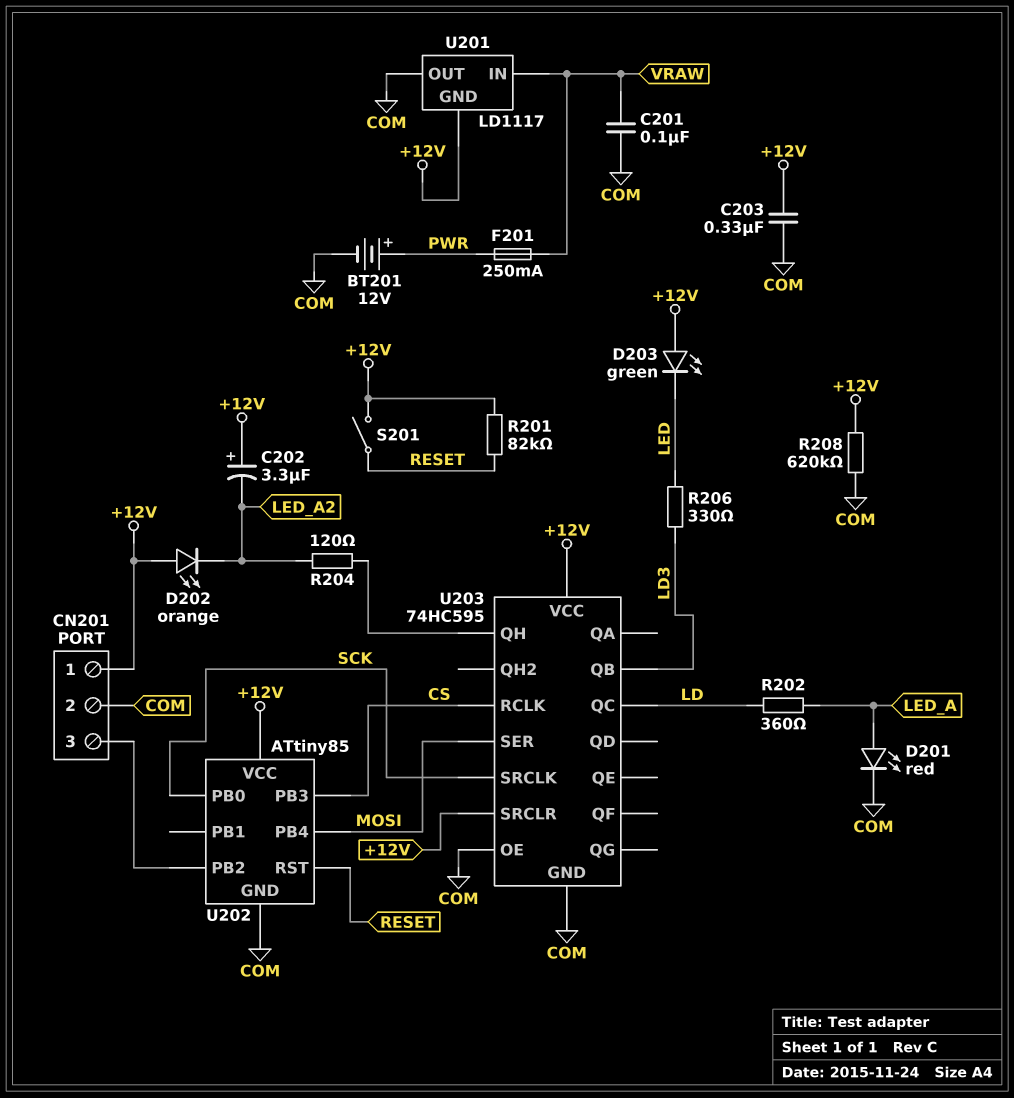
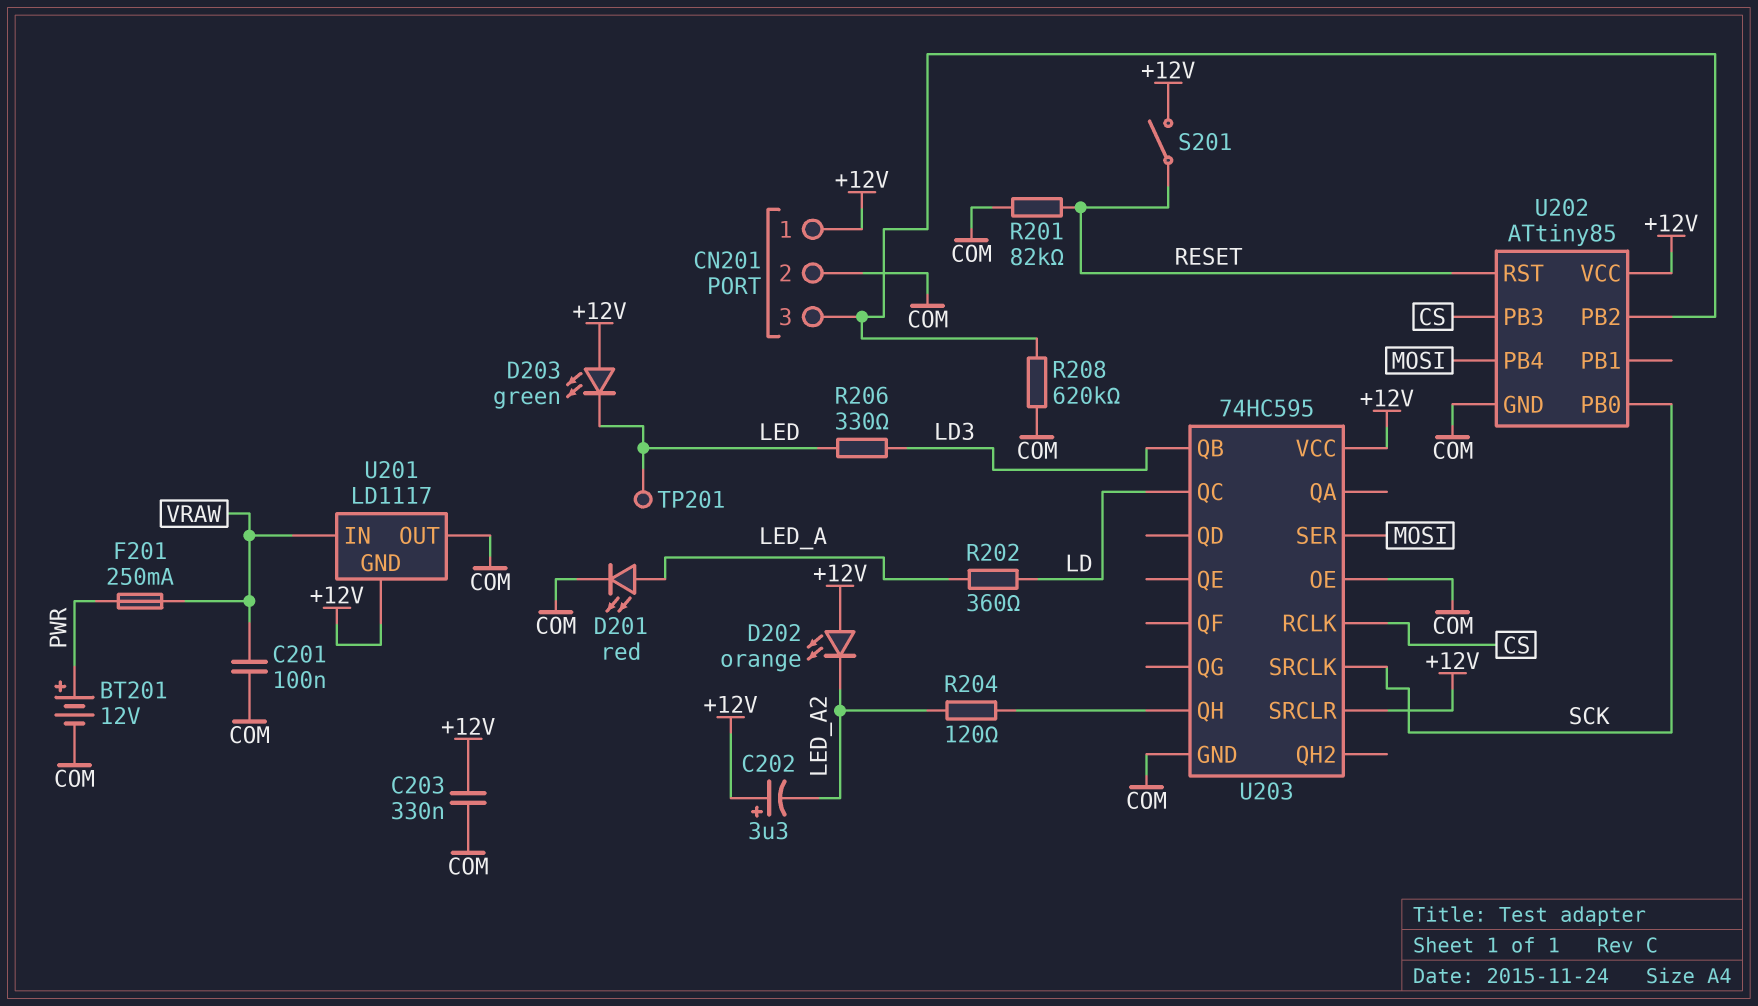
R201: 82k (+12V, RESET) -> 82k (COM, RESET)
R208: 620k (+12V, COM) -> 620k (CN201/3, COM)
TP201: none -> test point (LED)

